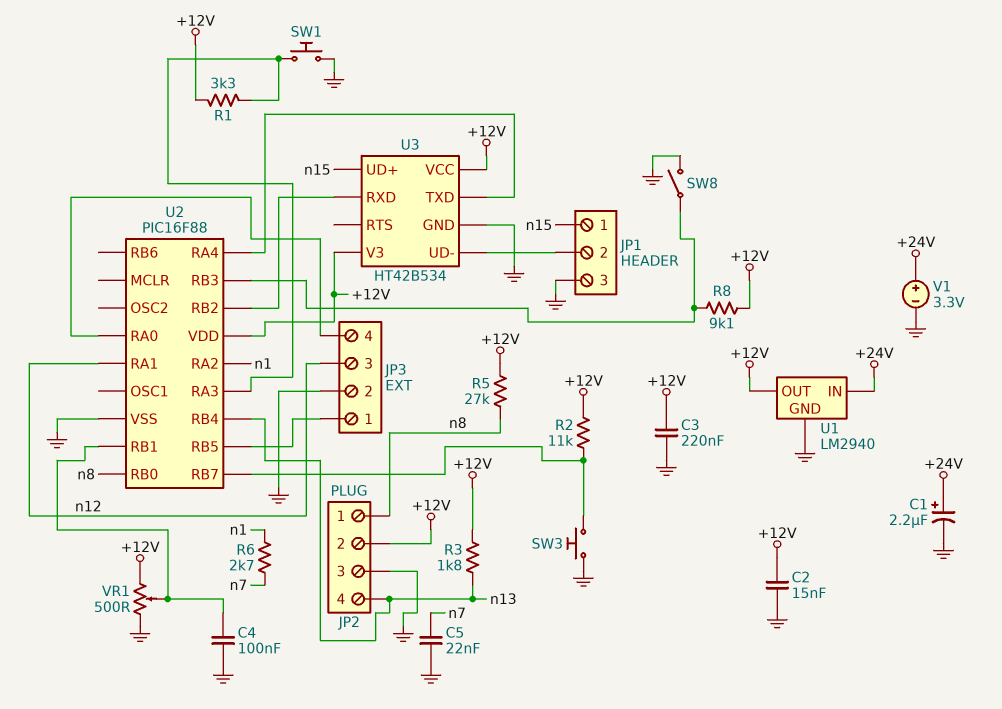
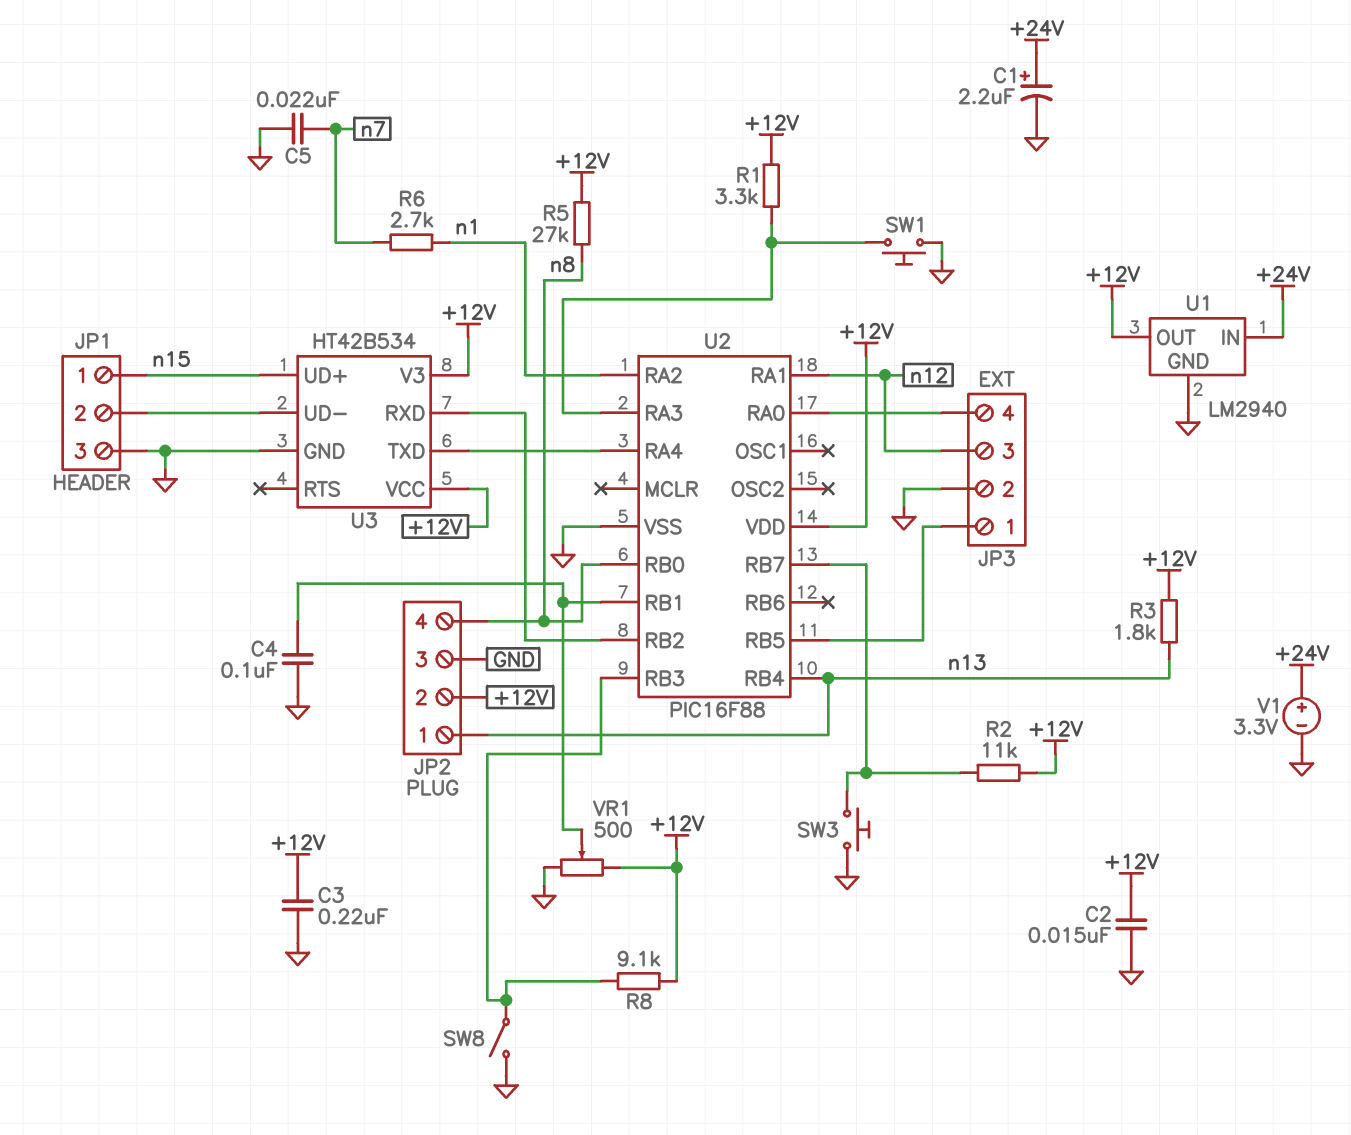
JP2 pin 1: n8 -> n13
JP2 pin 4: n13 -> n8

